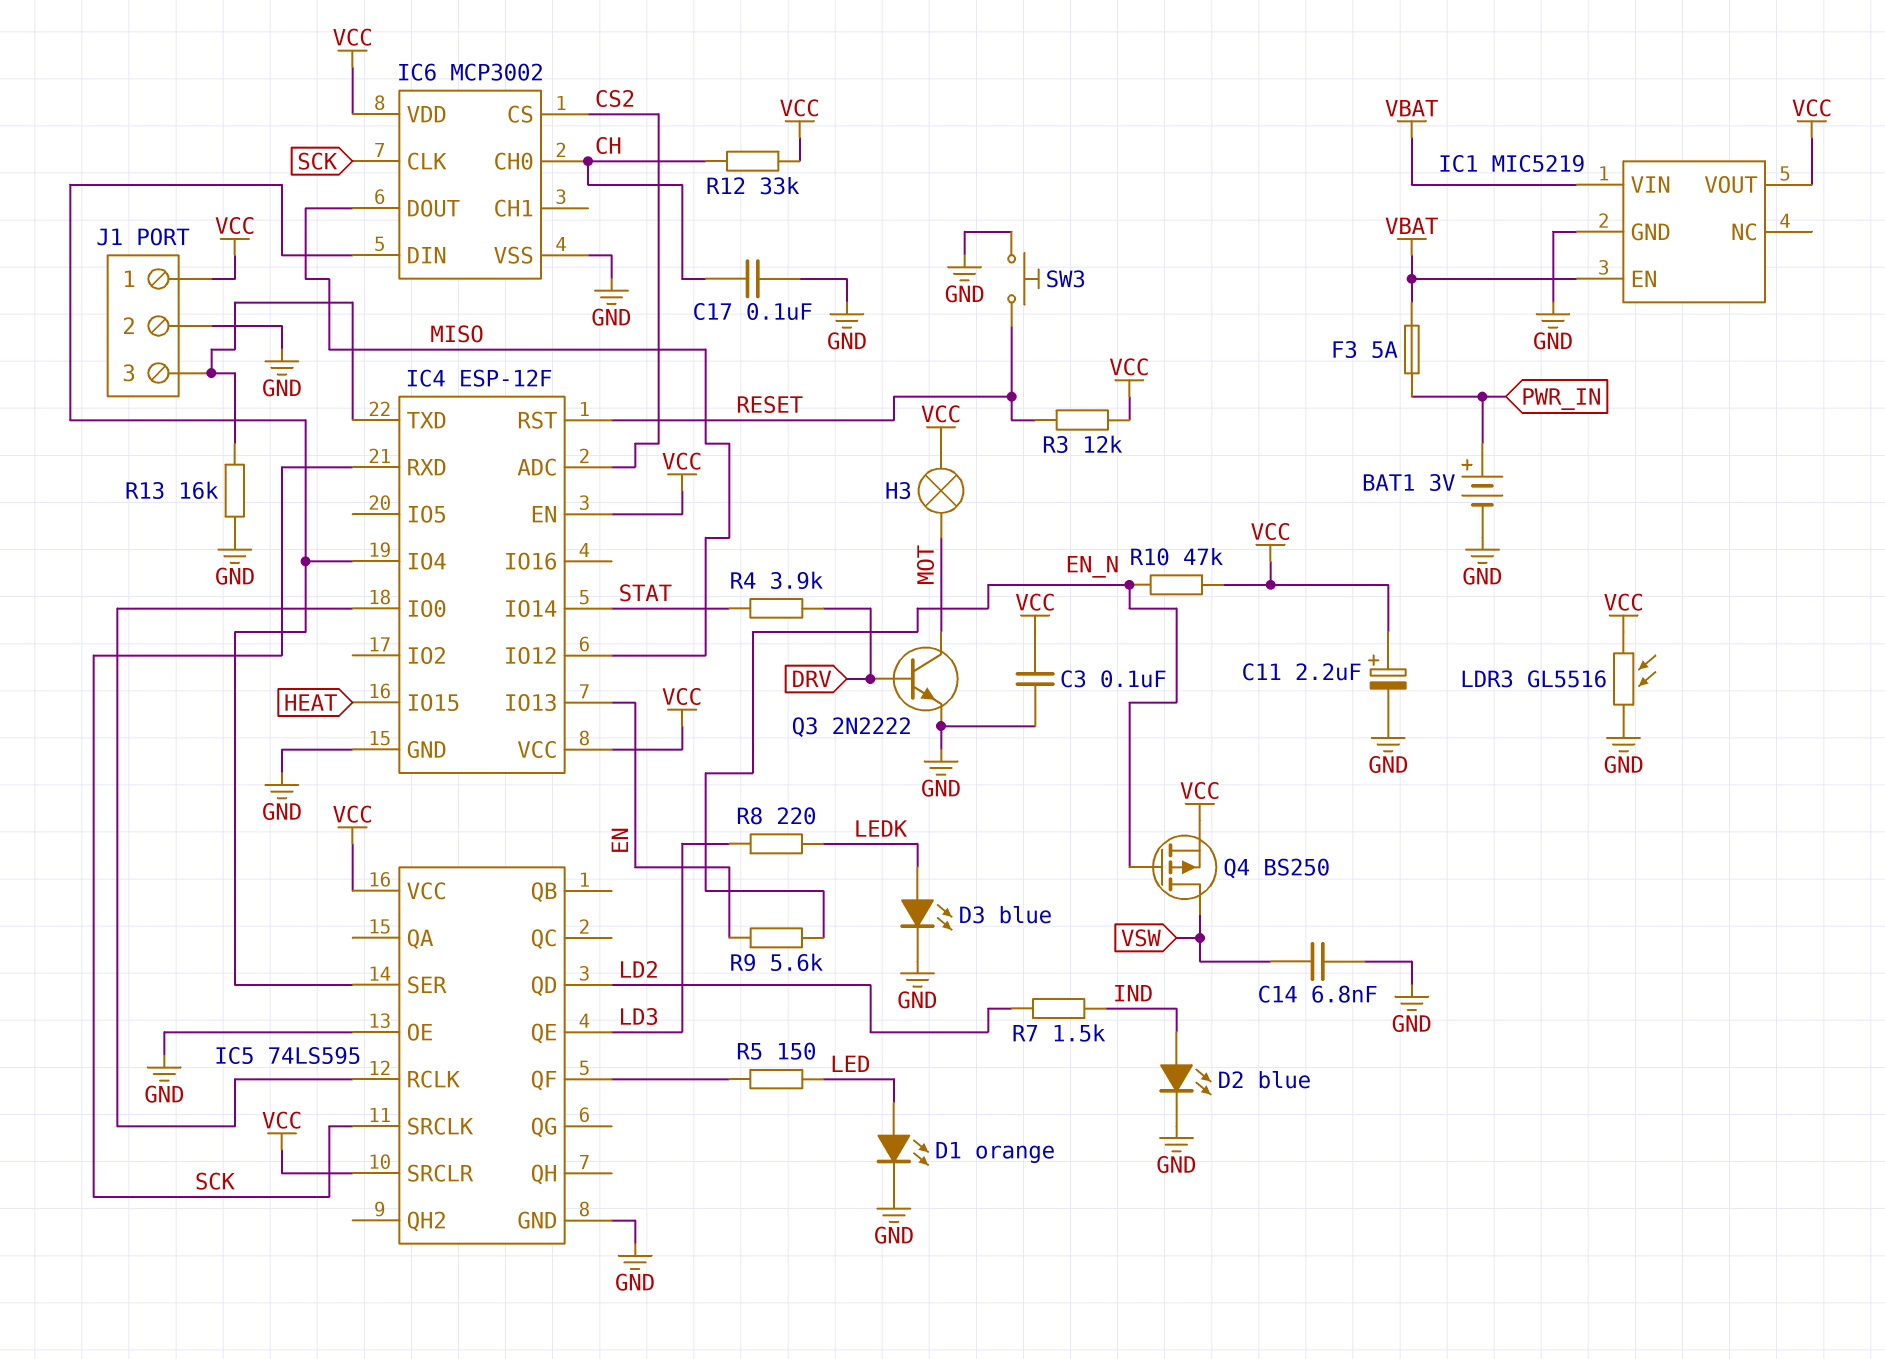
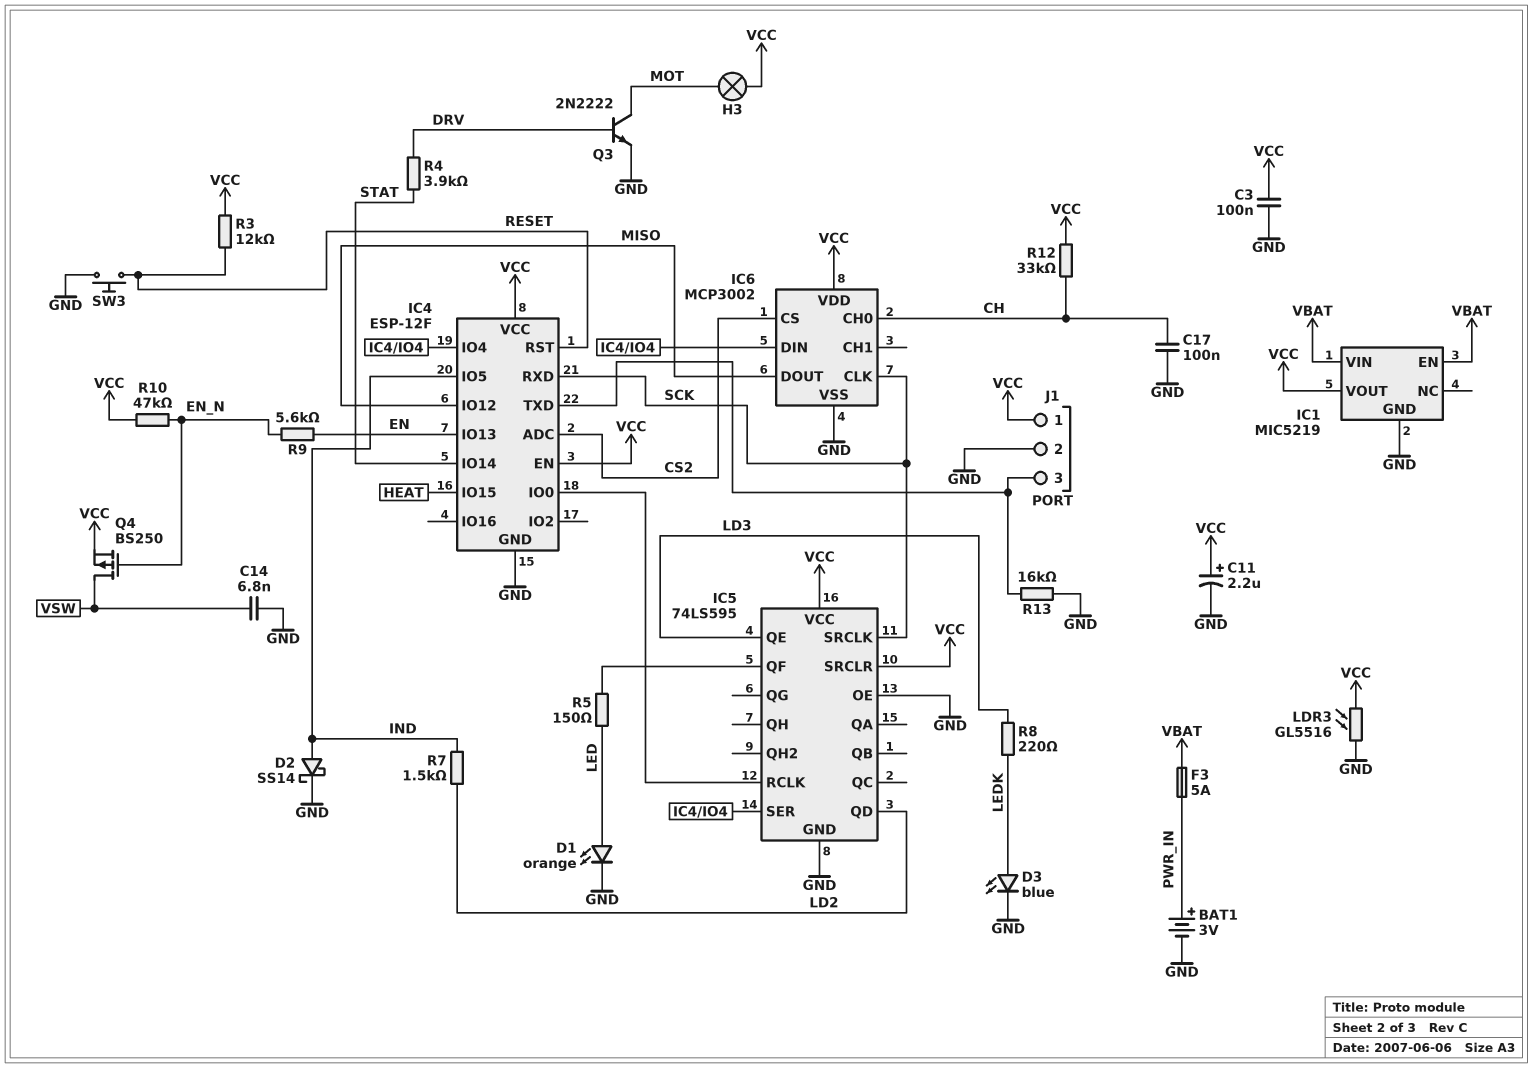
D2: LED blue (A IND, K GND) -> schottky SS14 (A IND, K GND)
IC4 pin IO5: none -> IND

